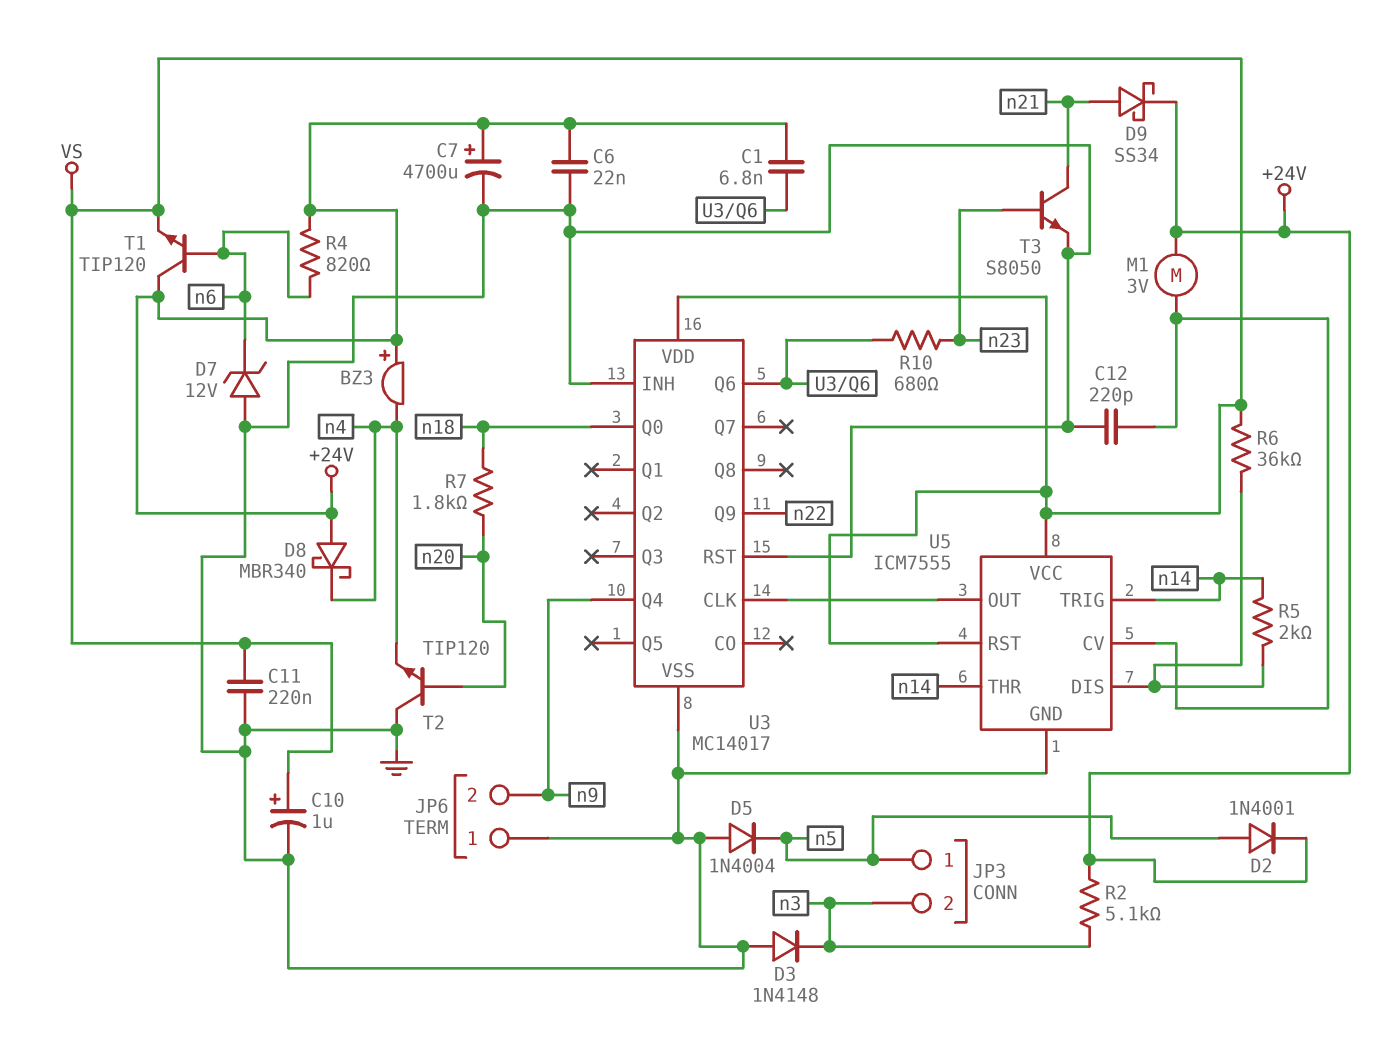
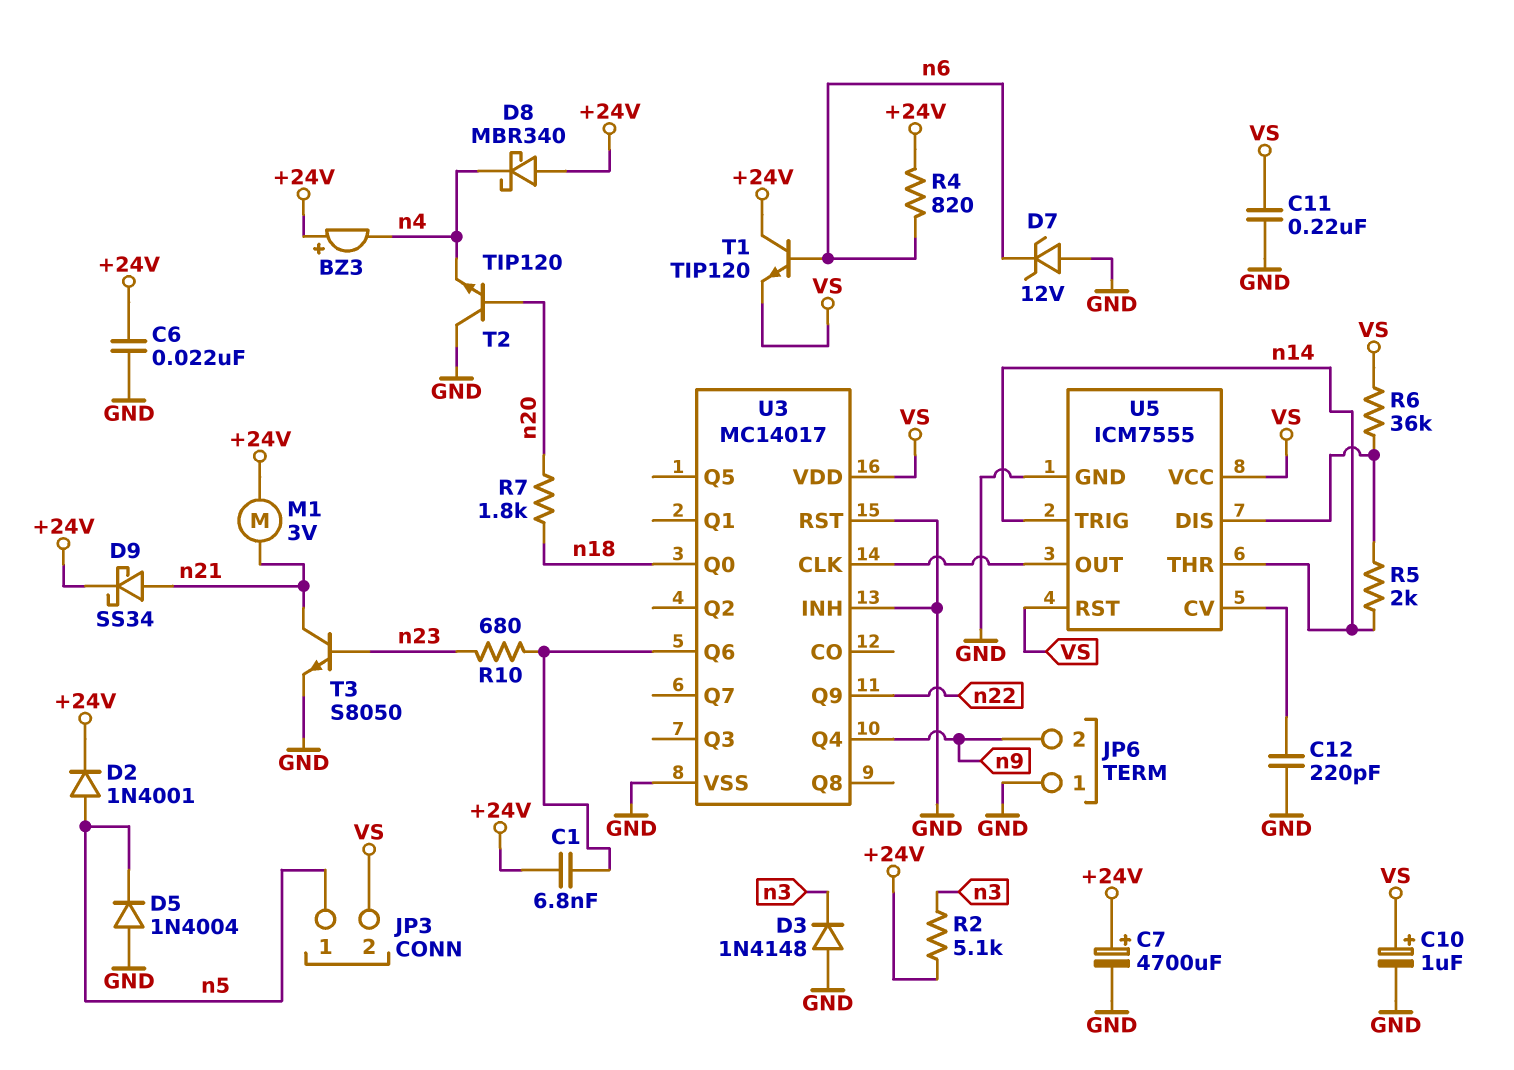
JP3 pin 2: n3 -> VS
M1: motor 3V (+24V, U5/CV) -> motor 3V (+24V, n21)

